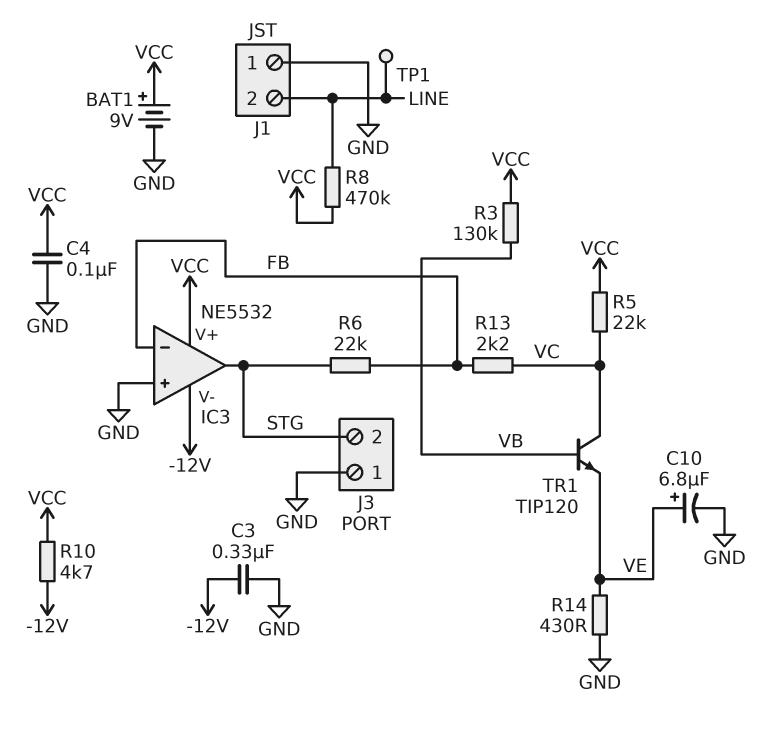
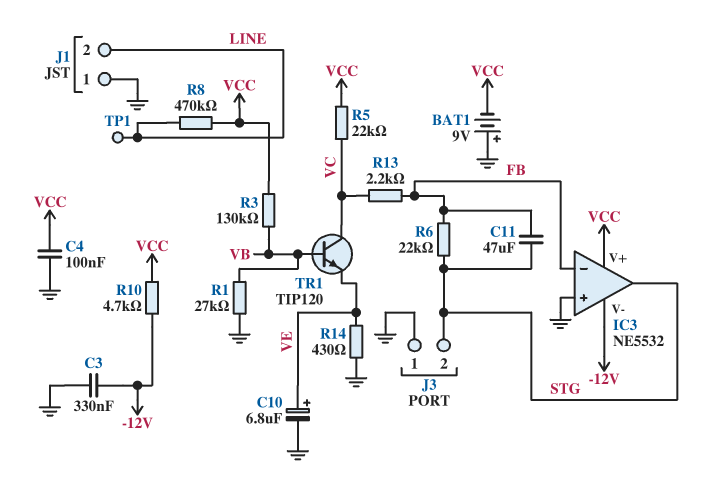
BAT1: 9V (plus VCC, minus GND) -> 9V (plus GND, minus VCC)
C11: none -> 47uF (FB, STG)
R1: none -> 27k (GND, VB)

